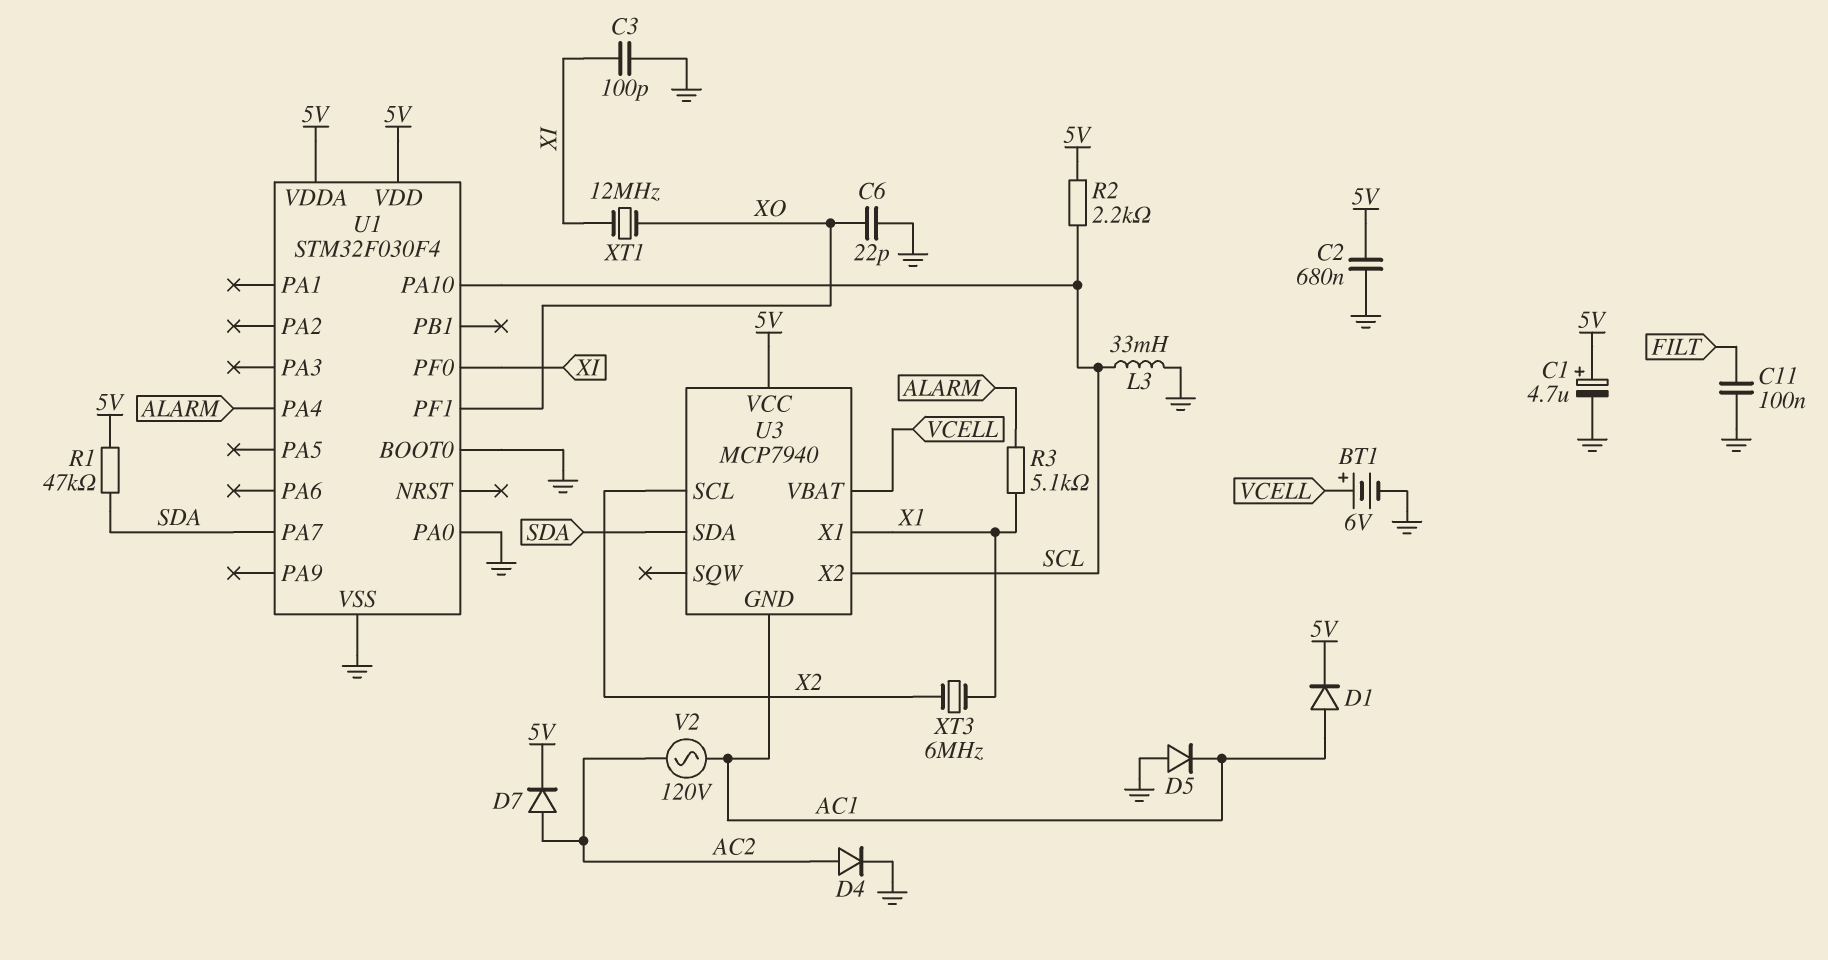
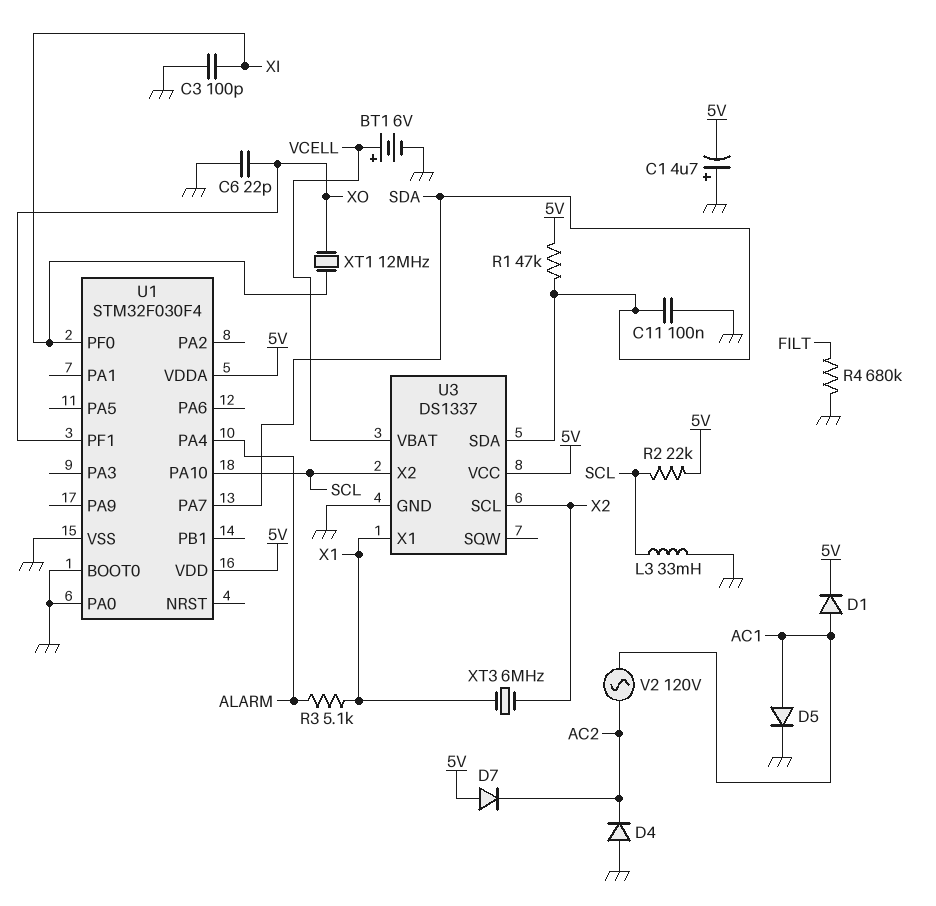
C1: 4.7uF (plus 5V, minus GND) -> 4.7uF (plus GND, minus 5V)
C2: 680nF (5V, GND) -> none
C11: 100nF (FILT, GND) -> 100nF (GND, SDA)
D4: diode (A AC2, K GND) -> diode (A GND, K AC2)
D5: diode (A GND, K AC1) -> diode (A AC1, K GND)
D7: diode (A AC2, K 5V) -> diode (A 5V, K AC2)
R2: 2.2k (5V, SCL) -> 22k (5V, SCL)
R4: none -> 680k (FILT, GND)
U3: MCP7940 -> DS1337
U3 pin GND: AC1 -> GND

